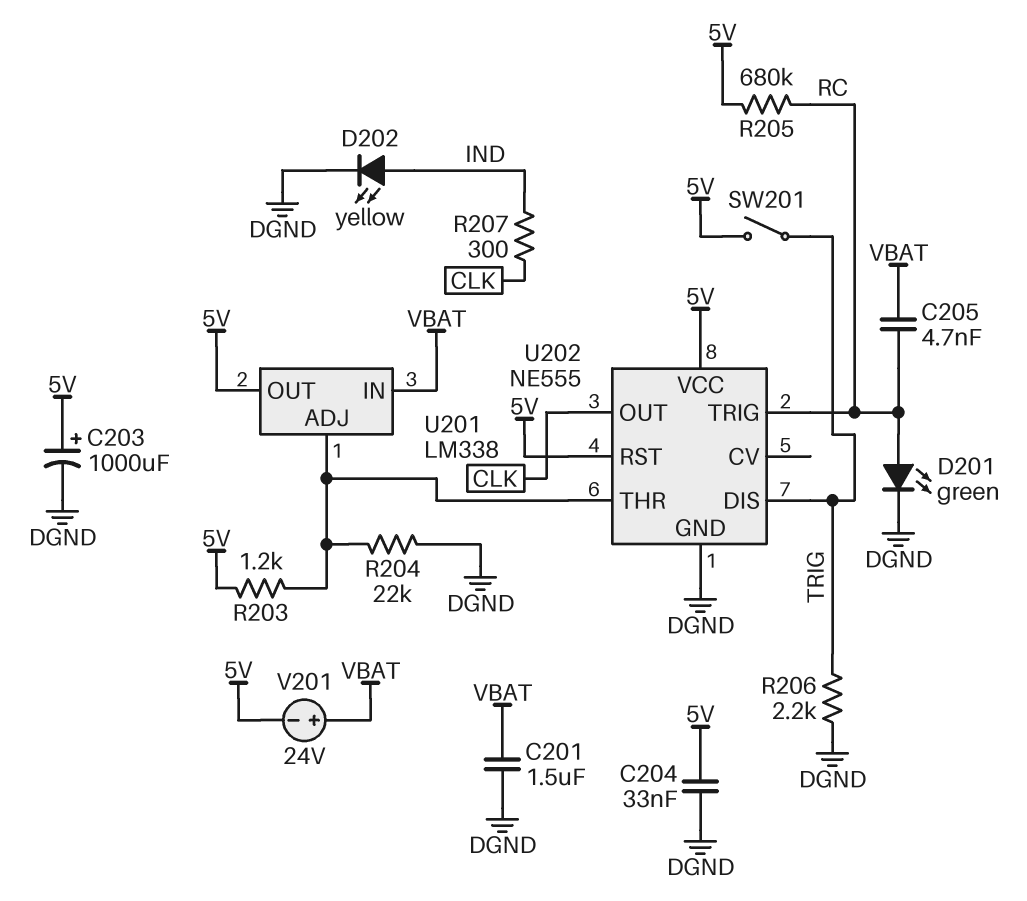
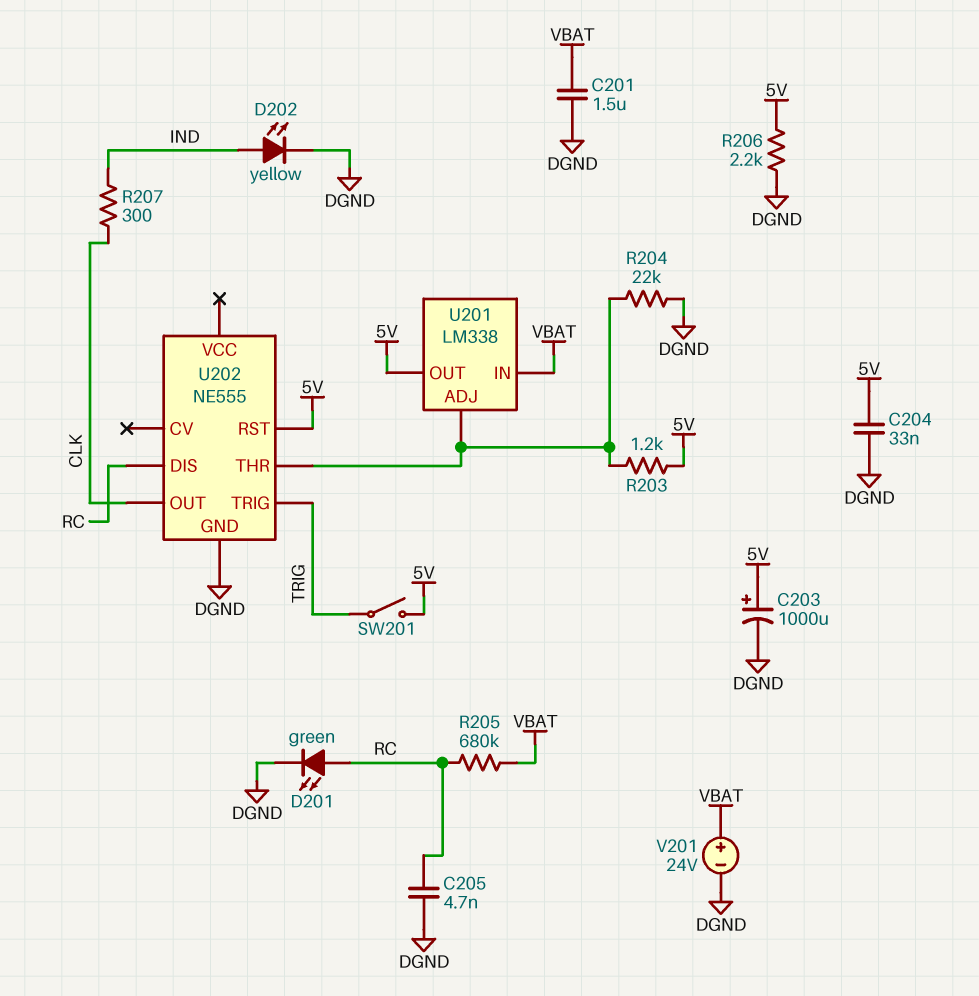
C205: 4.7nF (RC, VBAT) -> 4.7nF (DGND, RC)
R205: 680k (5V, RC) -> 680k (RC, VBAT)
R206: 2.2k (DGND, TRIG) -> 2.2k (5V, DGND)
U202 pin DIS: TRIG -> RC
U202 pin TRIG: RC -> TRIG
U202 pin VCC: 5V -> none
V201: 24V (plus VBAT, minus 5V) -> 24V (plus VBAT, minus DGND)

